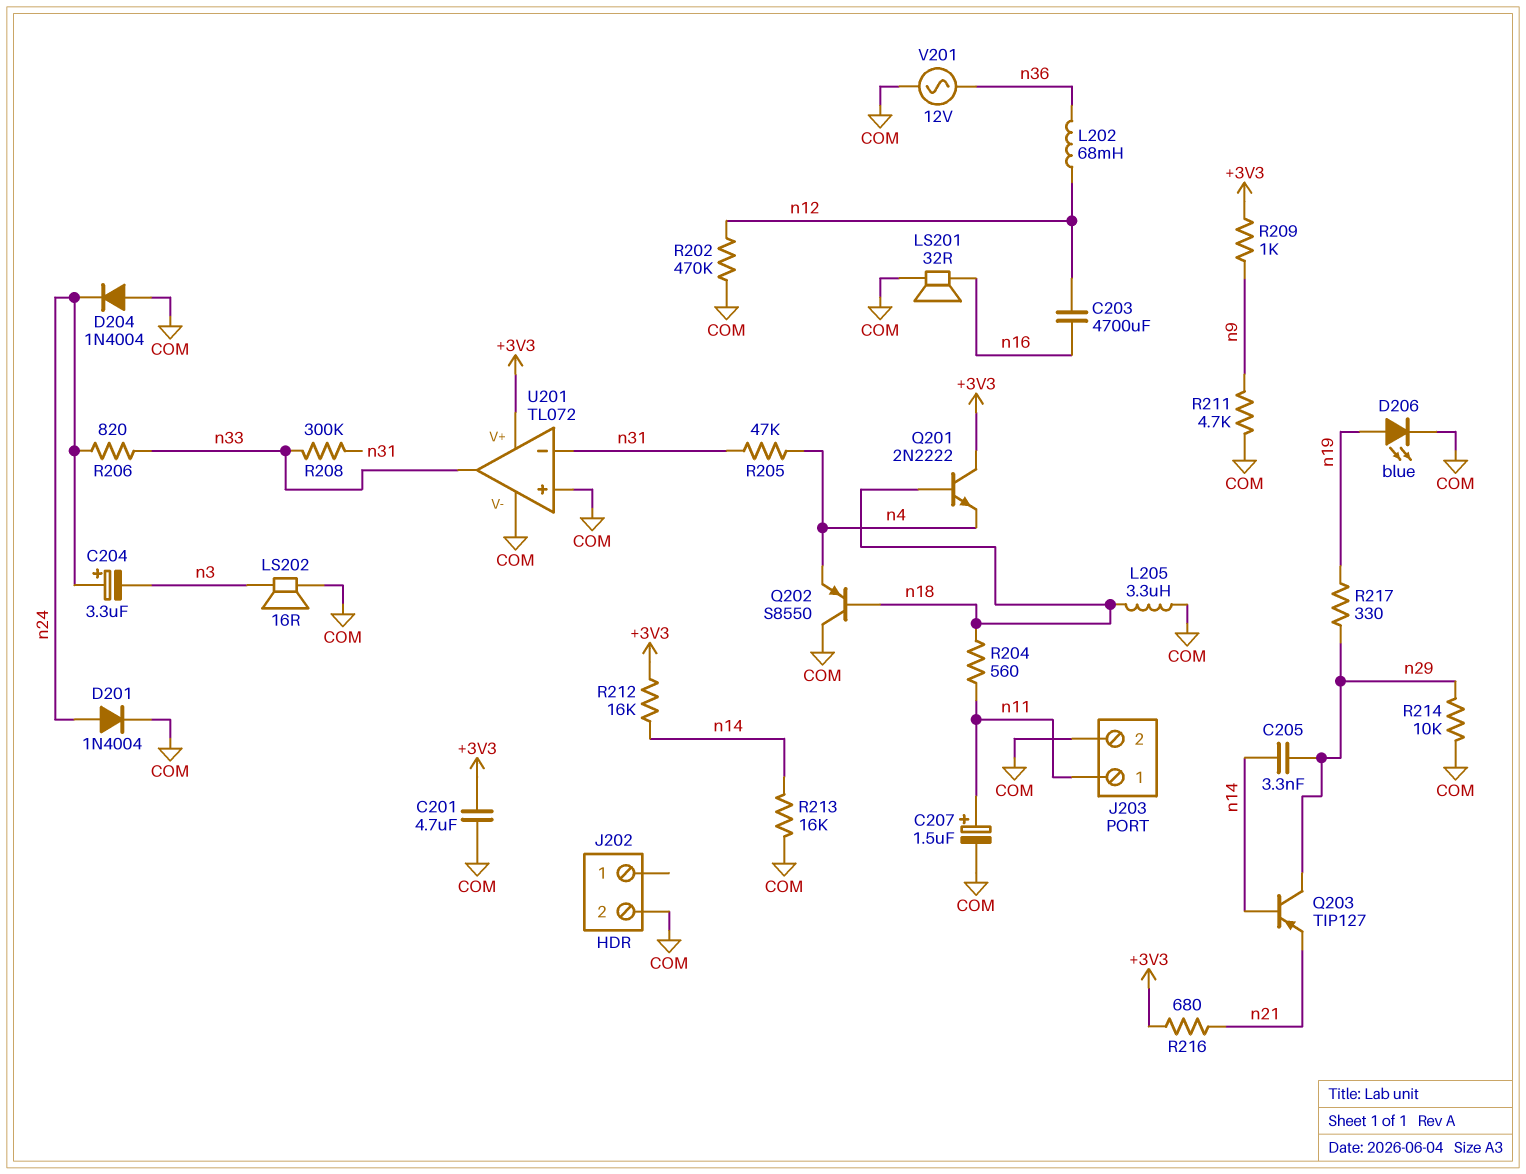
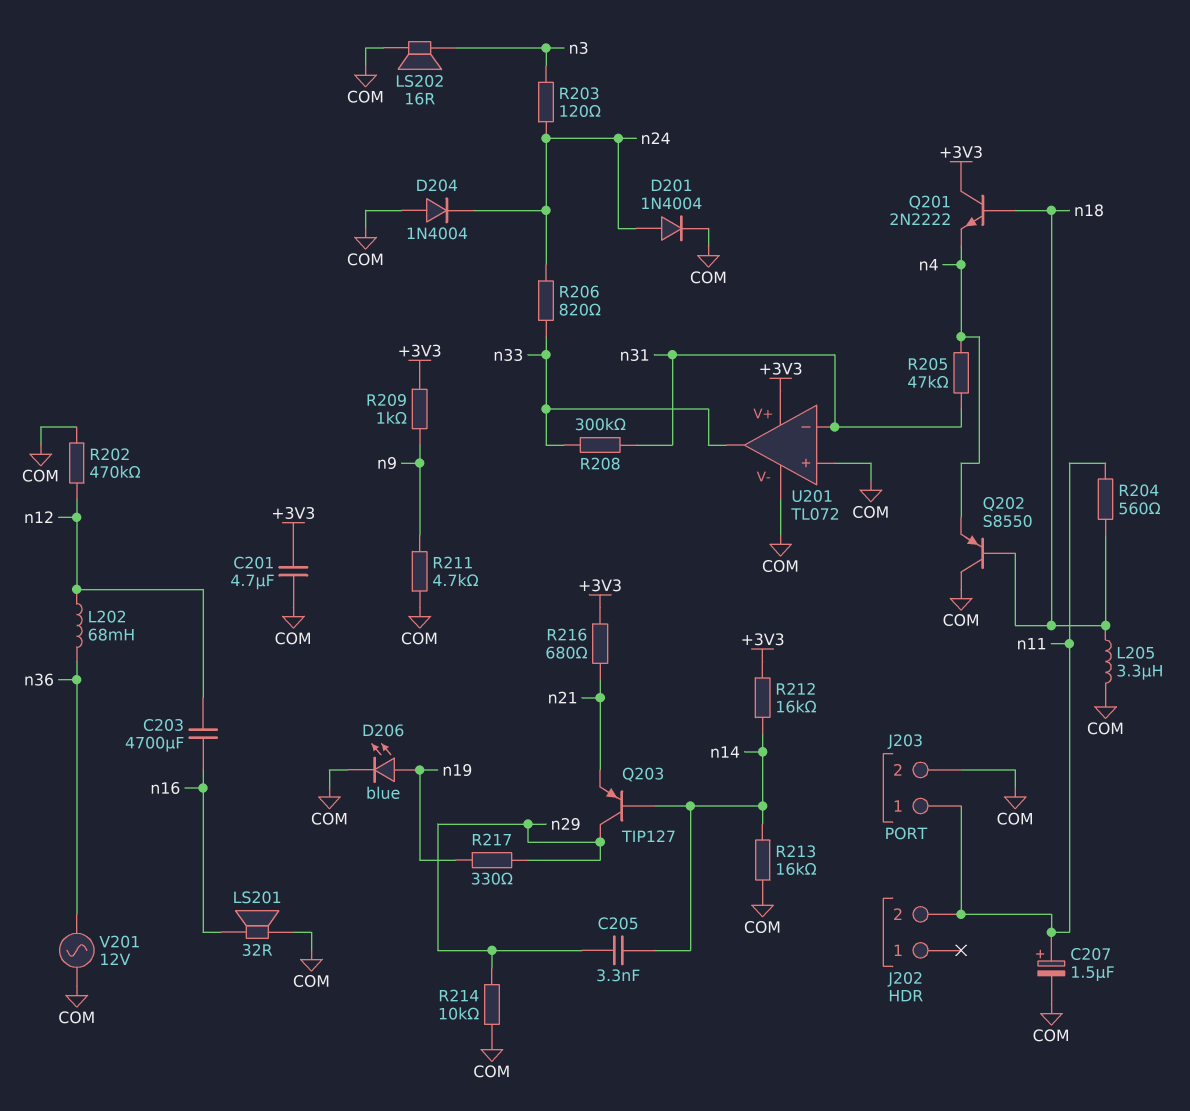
C204: 3.3uF (plus n24, minus n3) -> none
J202 pin 2: COM -> n11
R203: none -> 120 (n3, n24)

